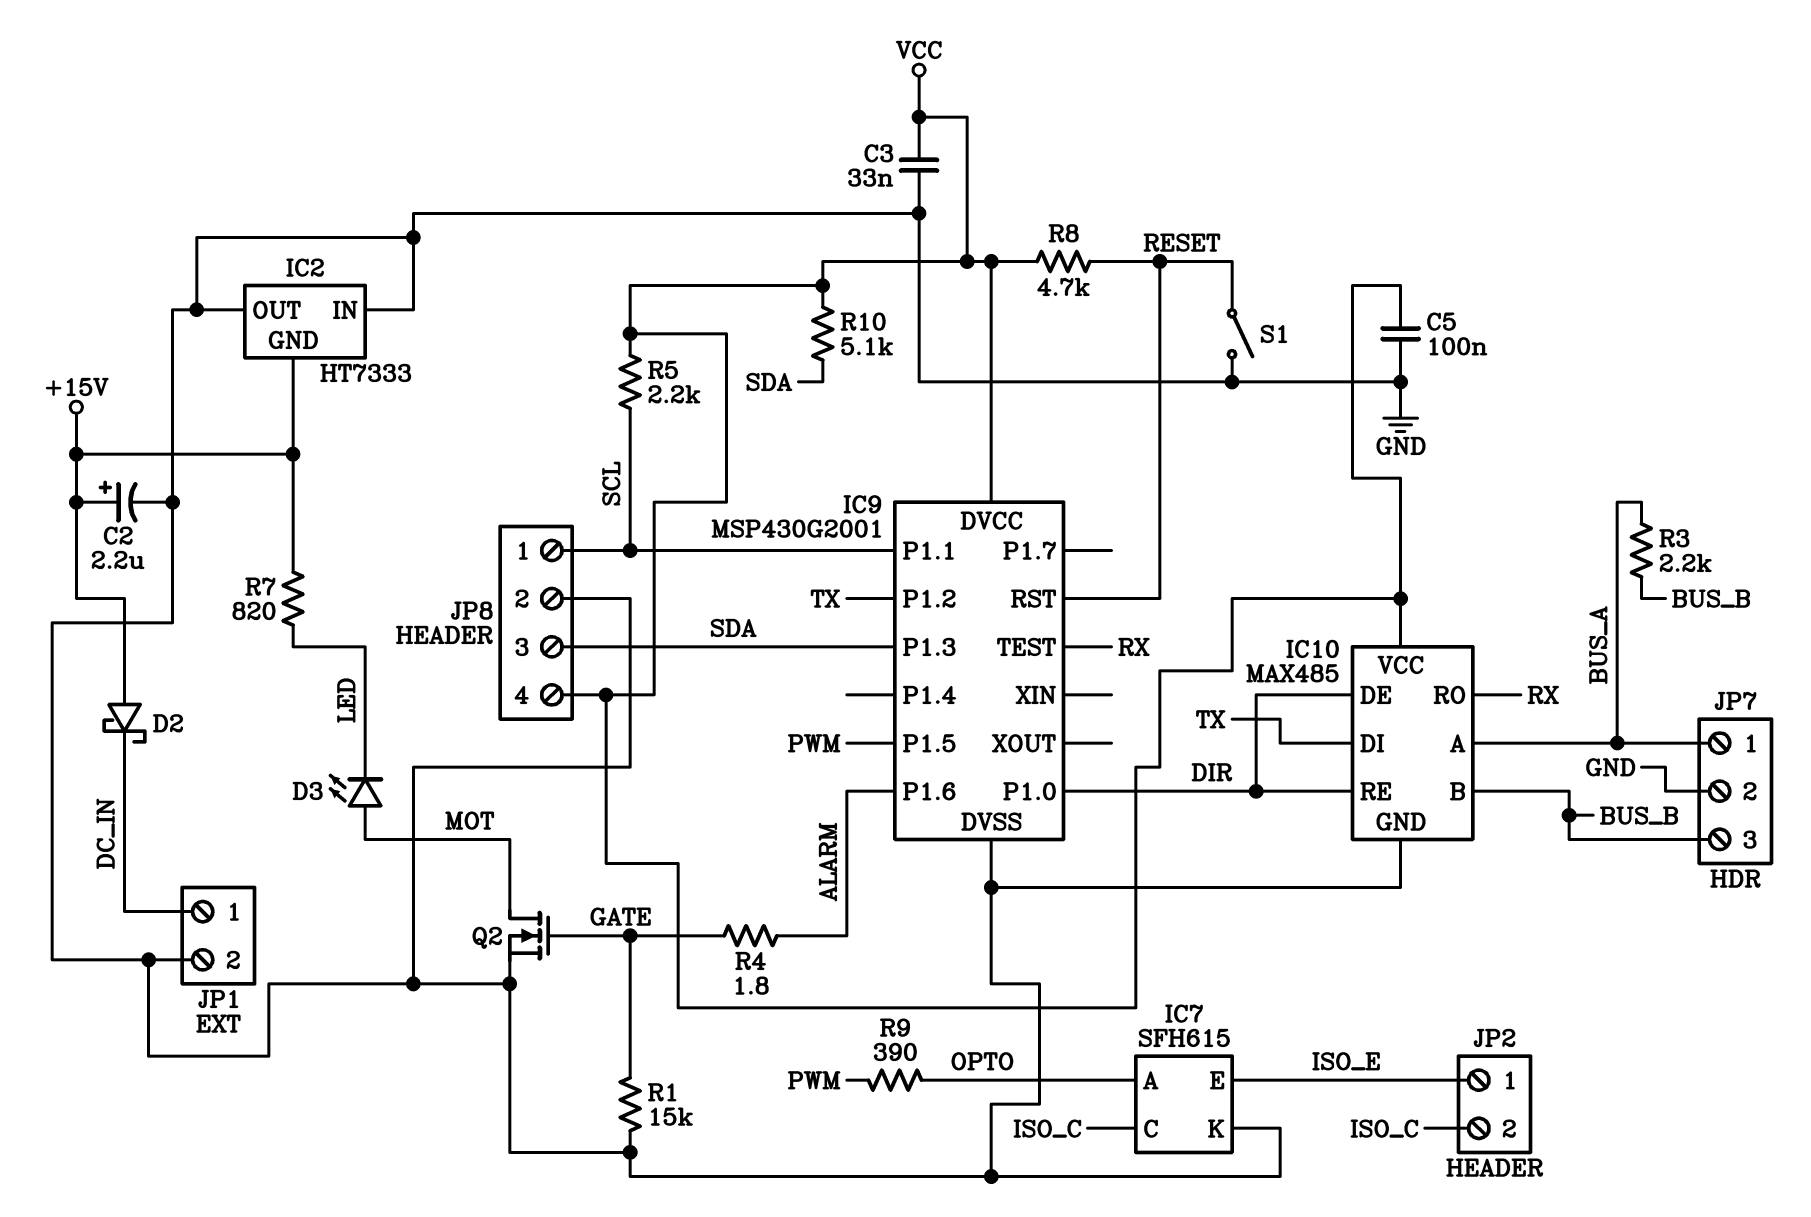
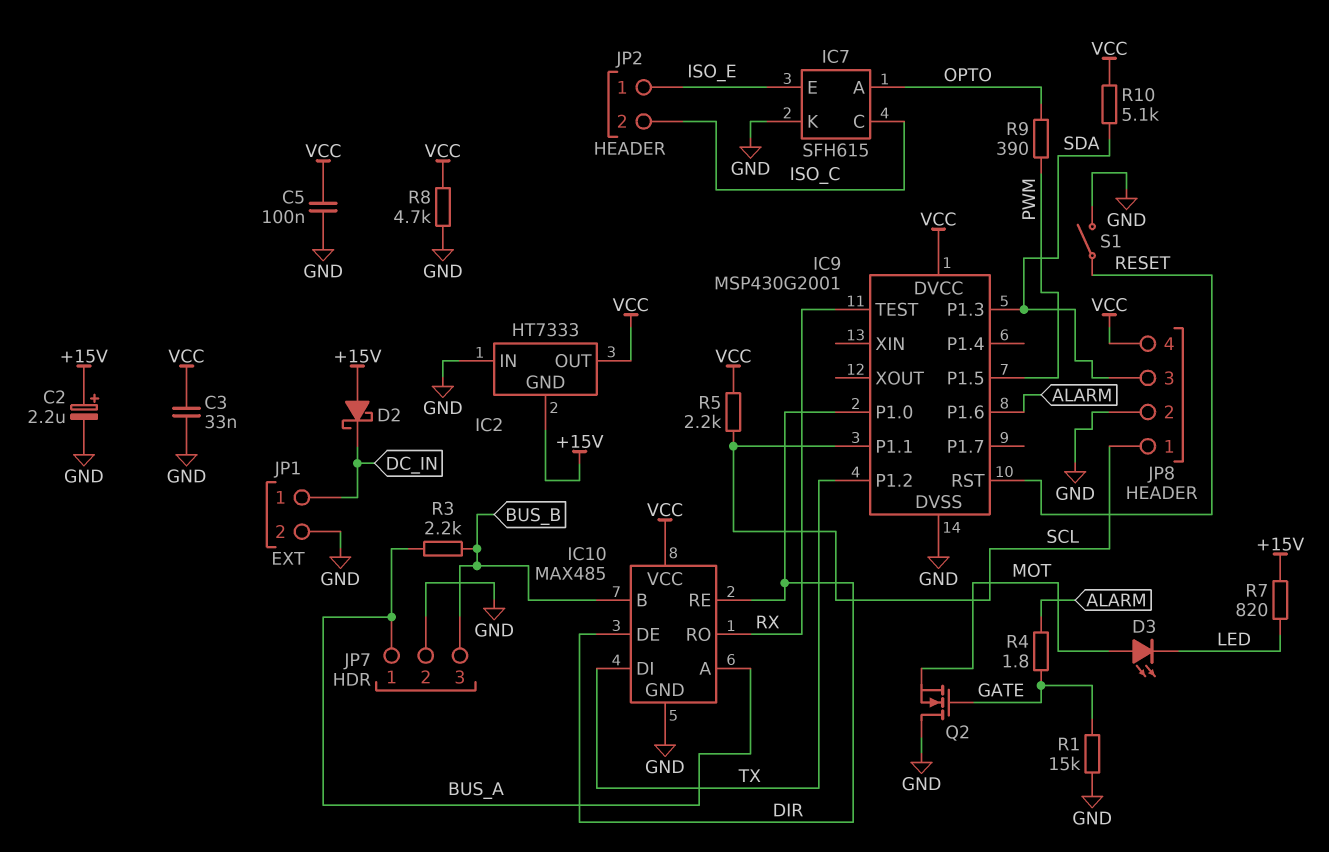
IC2 pin OUT: GND -> VCC
Q2: NMOS (G GATE, D MOT, S GND) -> NMOS (G GATE, D GND, S MOT)
R8: 4.7k (RESET, VCC) -> 4.7k (GND, VCC)

